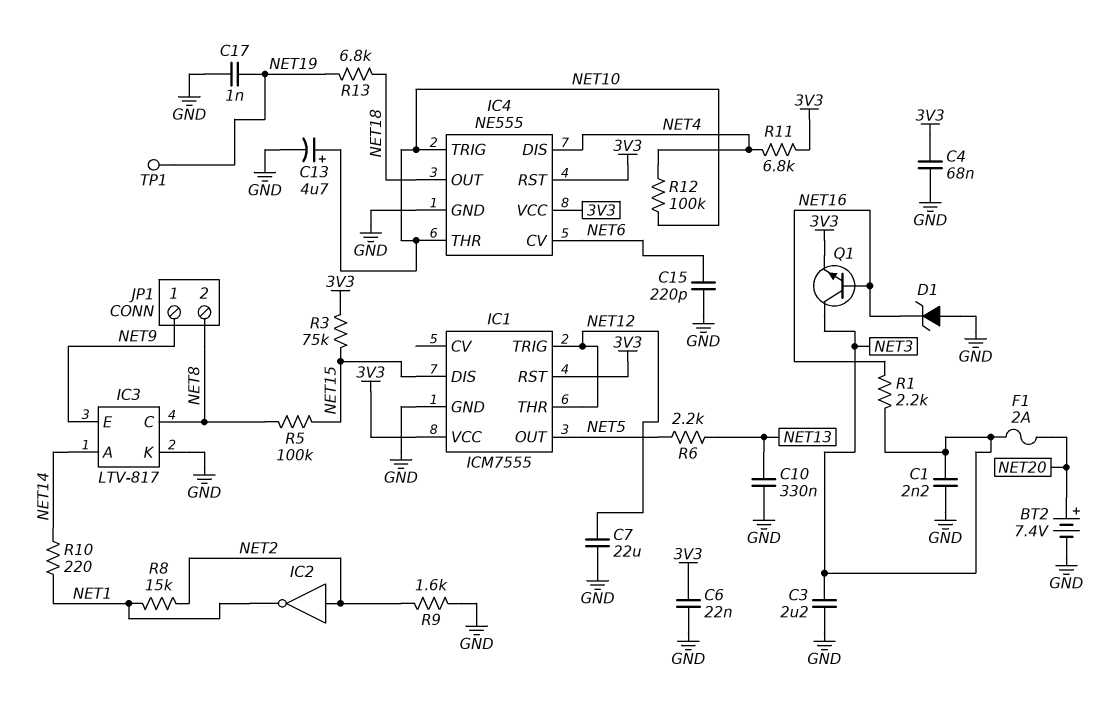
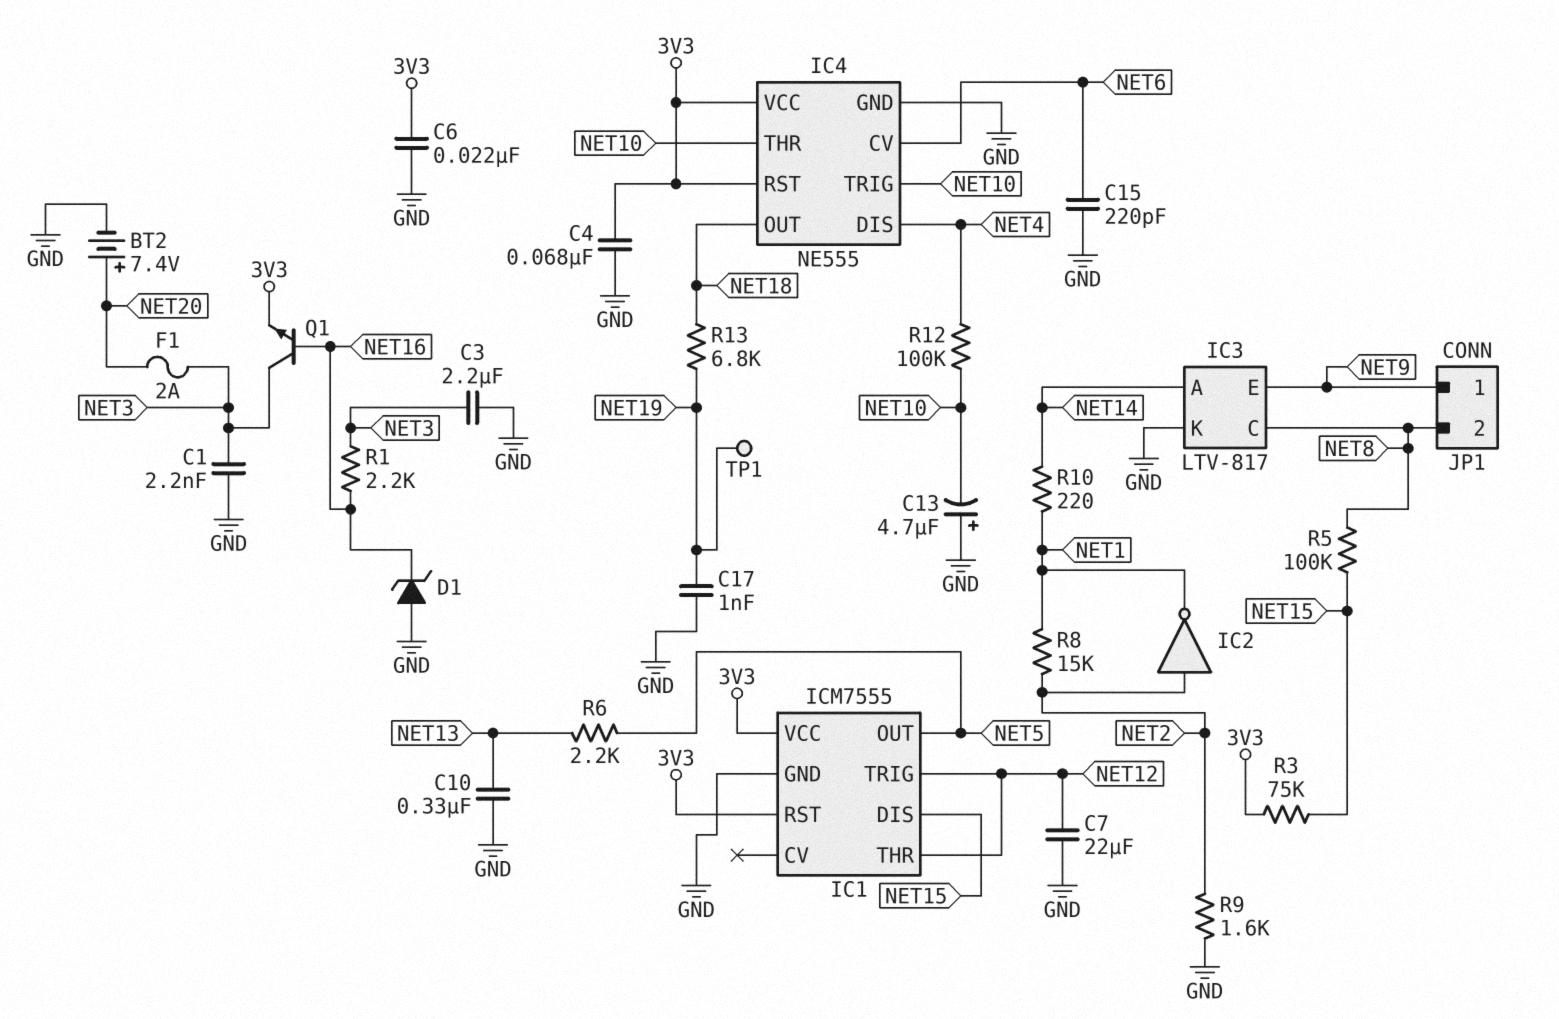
C13: 4.7uF (plus NET10, minus GND) -> 4.7uF (plus GND, minus NET10)
R11: 6.8k (3V3, NET4) -> none

